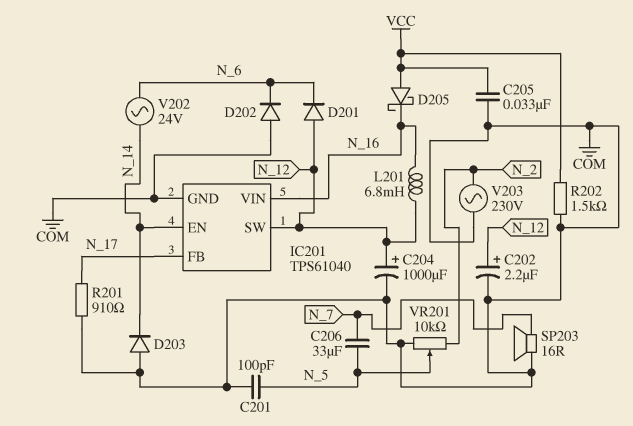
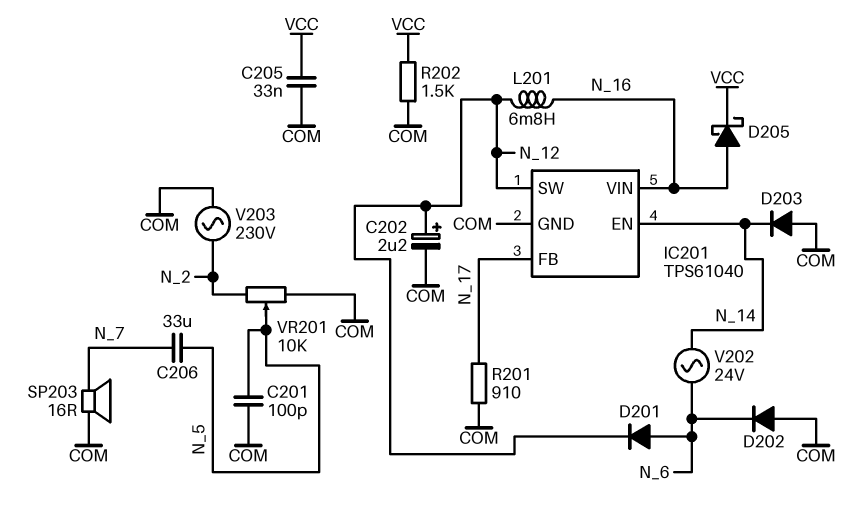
C204: 1000uF (plus N_12, minus COM) -> none
D201: diode (A N_12, K N_6) -> diode (A N_6, K N_12)
D205: schottky (A VCC, K N_16) -> schottky (A N_16, K VCC)

